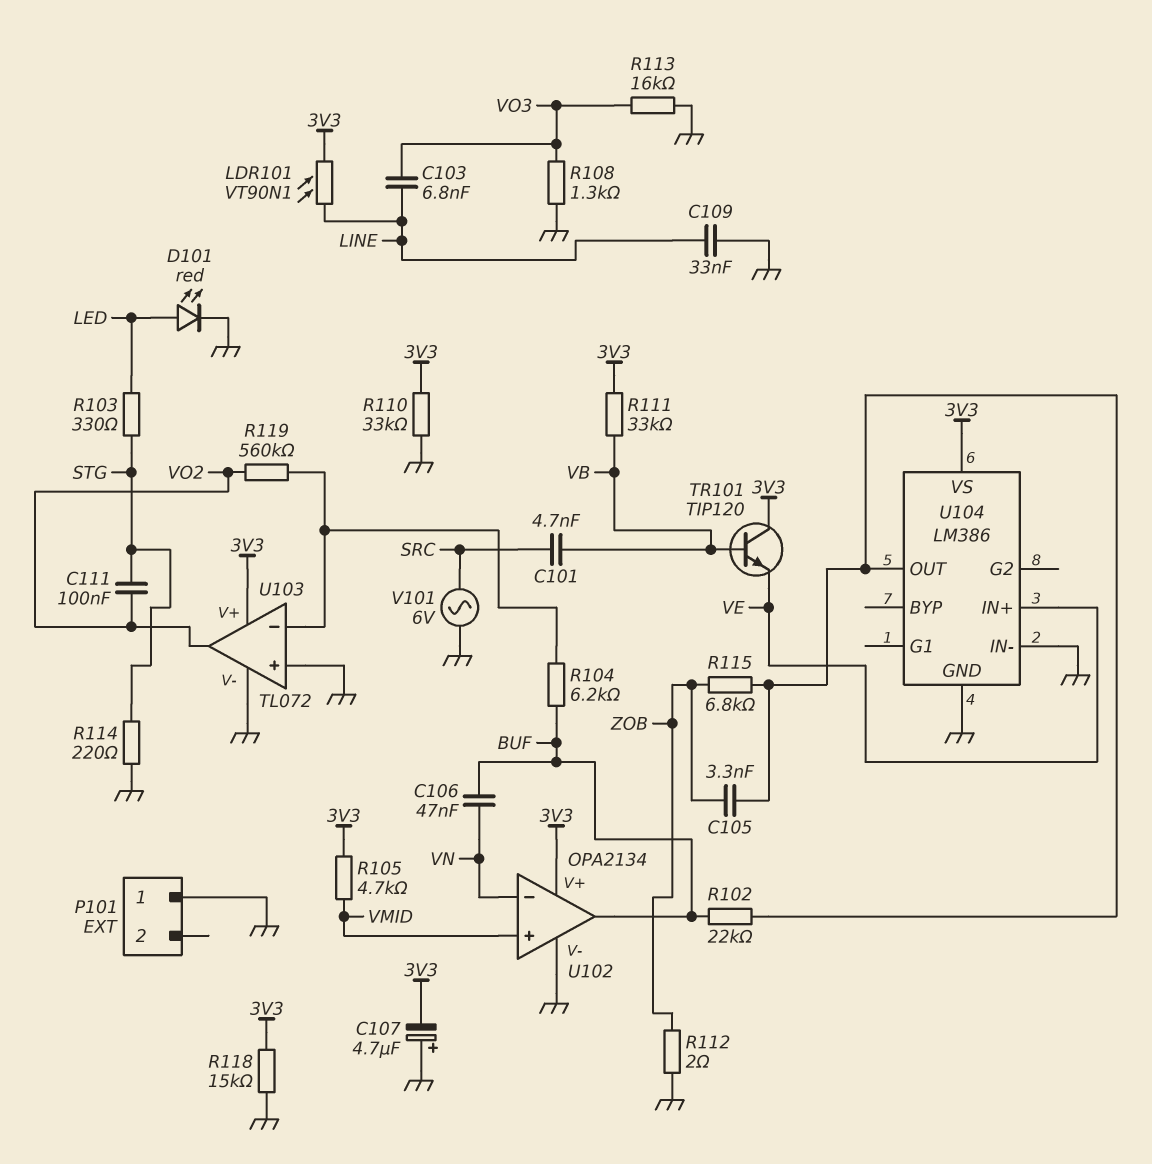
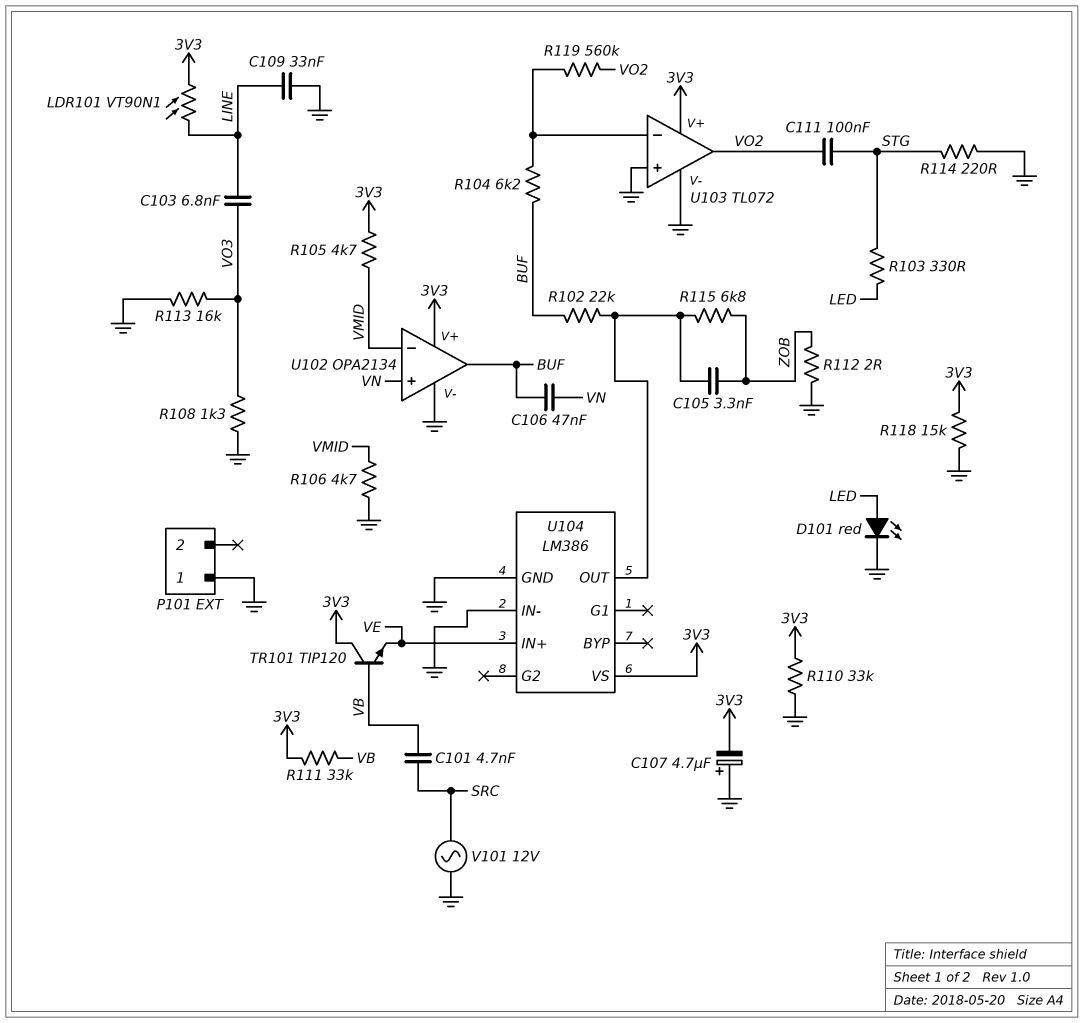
R106: none -> 4.7k (GND, VMID)
U102 pin in+: VMID -> VN
U102 pin in-: VN -> VMID
V101: AC 6V (GND, SRC) -> AC 12V (GND, SRC)

